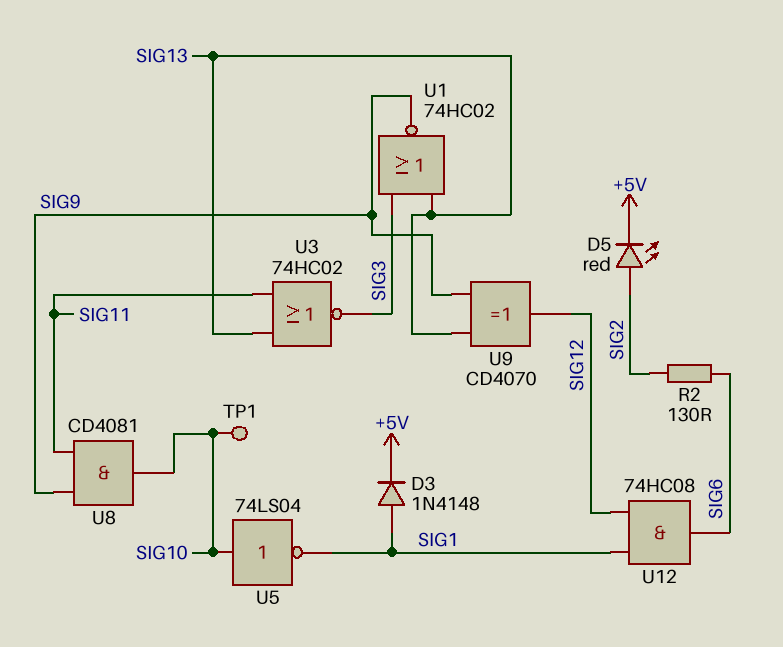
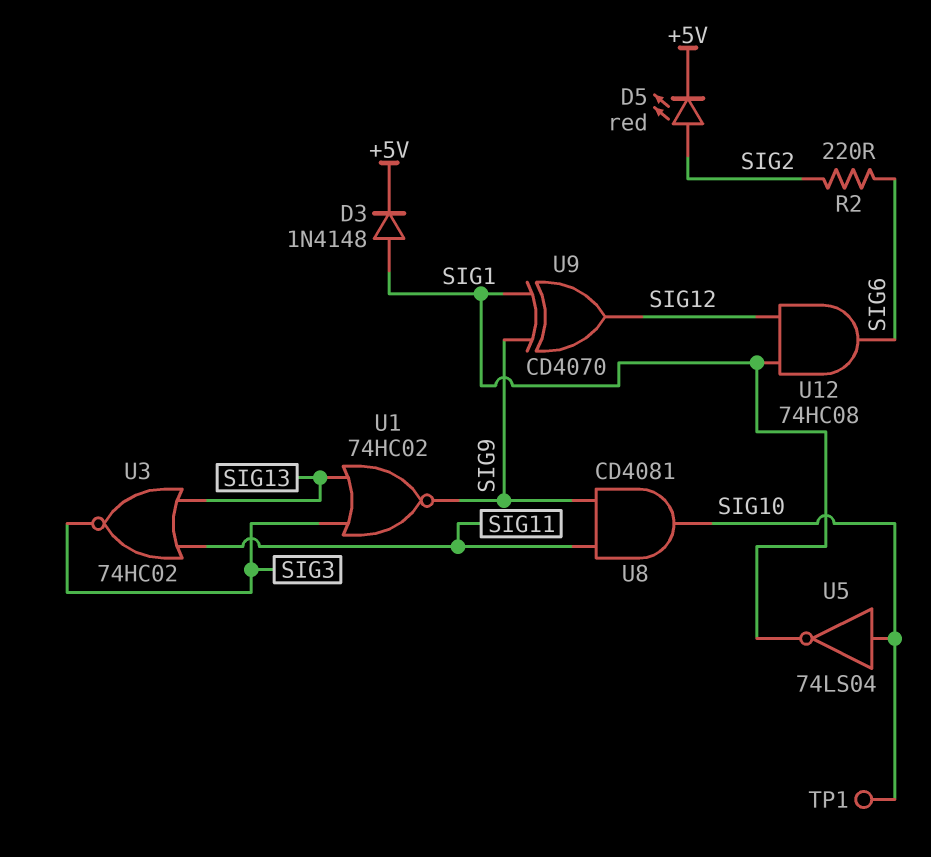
R2: 130 (SIG2, SIG6) -> 220 (SIG2, SIG6)
U9: XOR CD4070 (in SIG9, in SIG13, out SIG12) -> XOR CD4070 (in SIG1, in SIG9, out SIG12)

